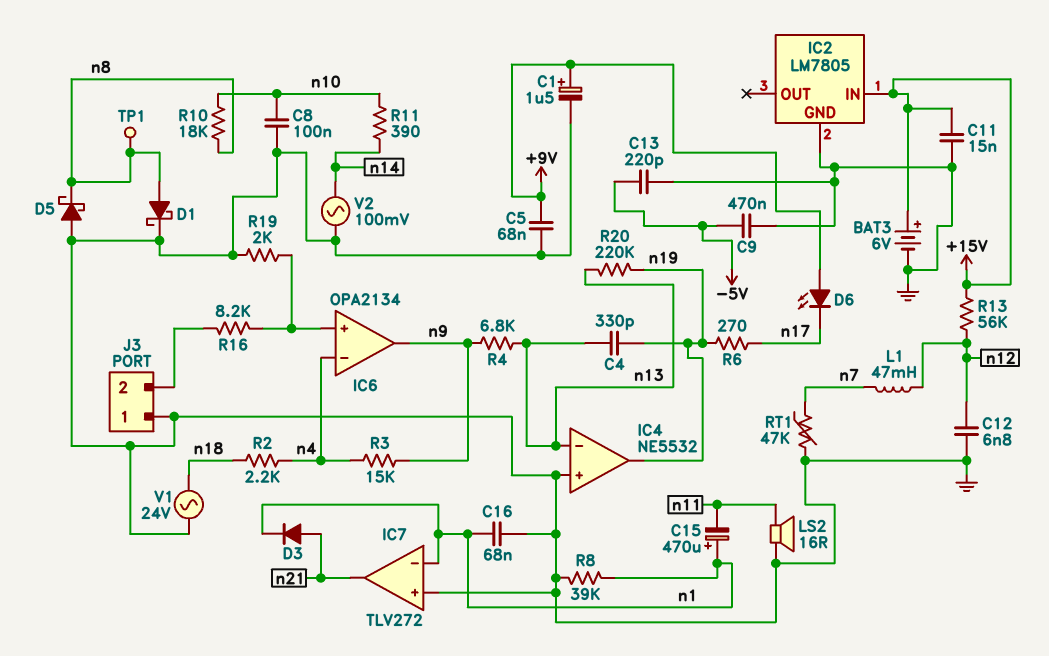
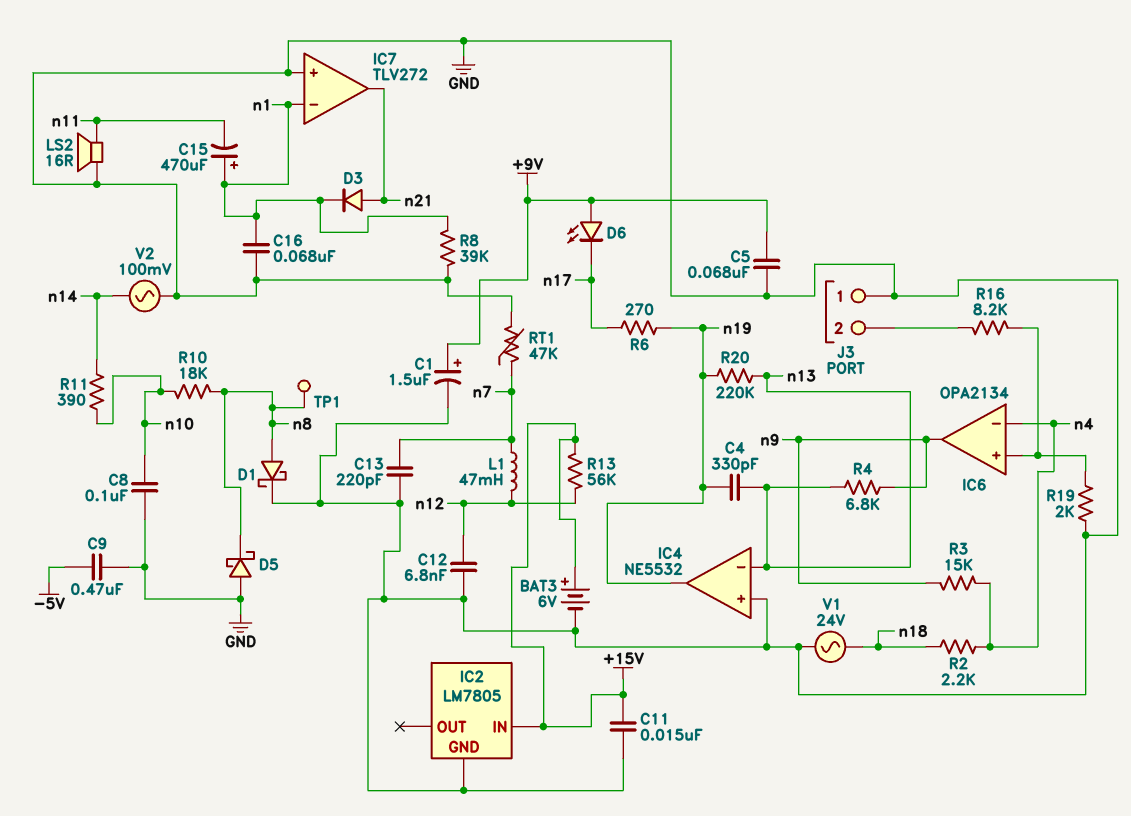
C13: 220pF (-5V, GND) -> 220pF (GND, n7)

